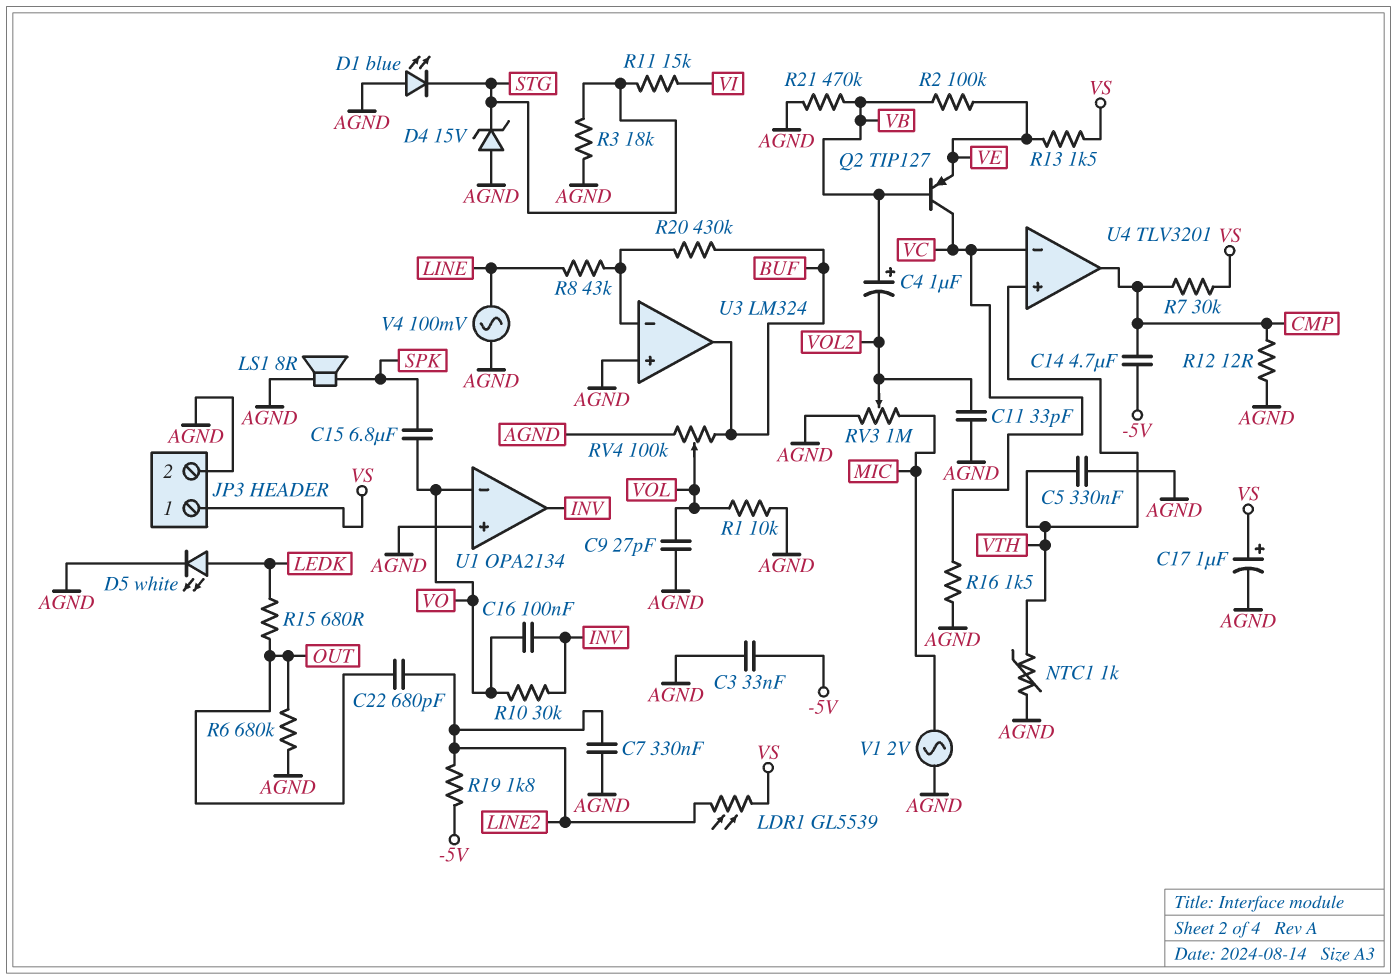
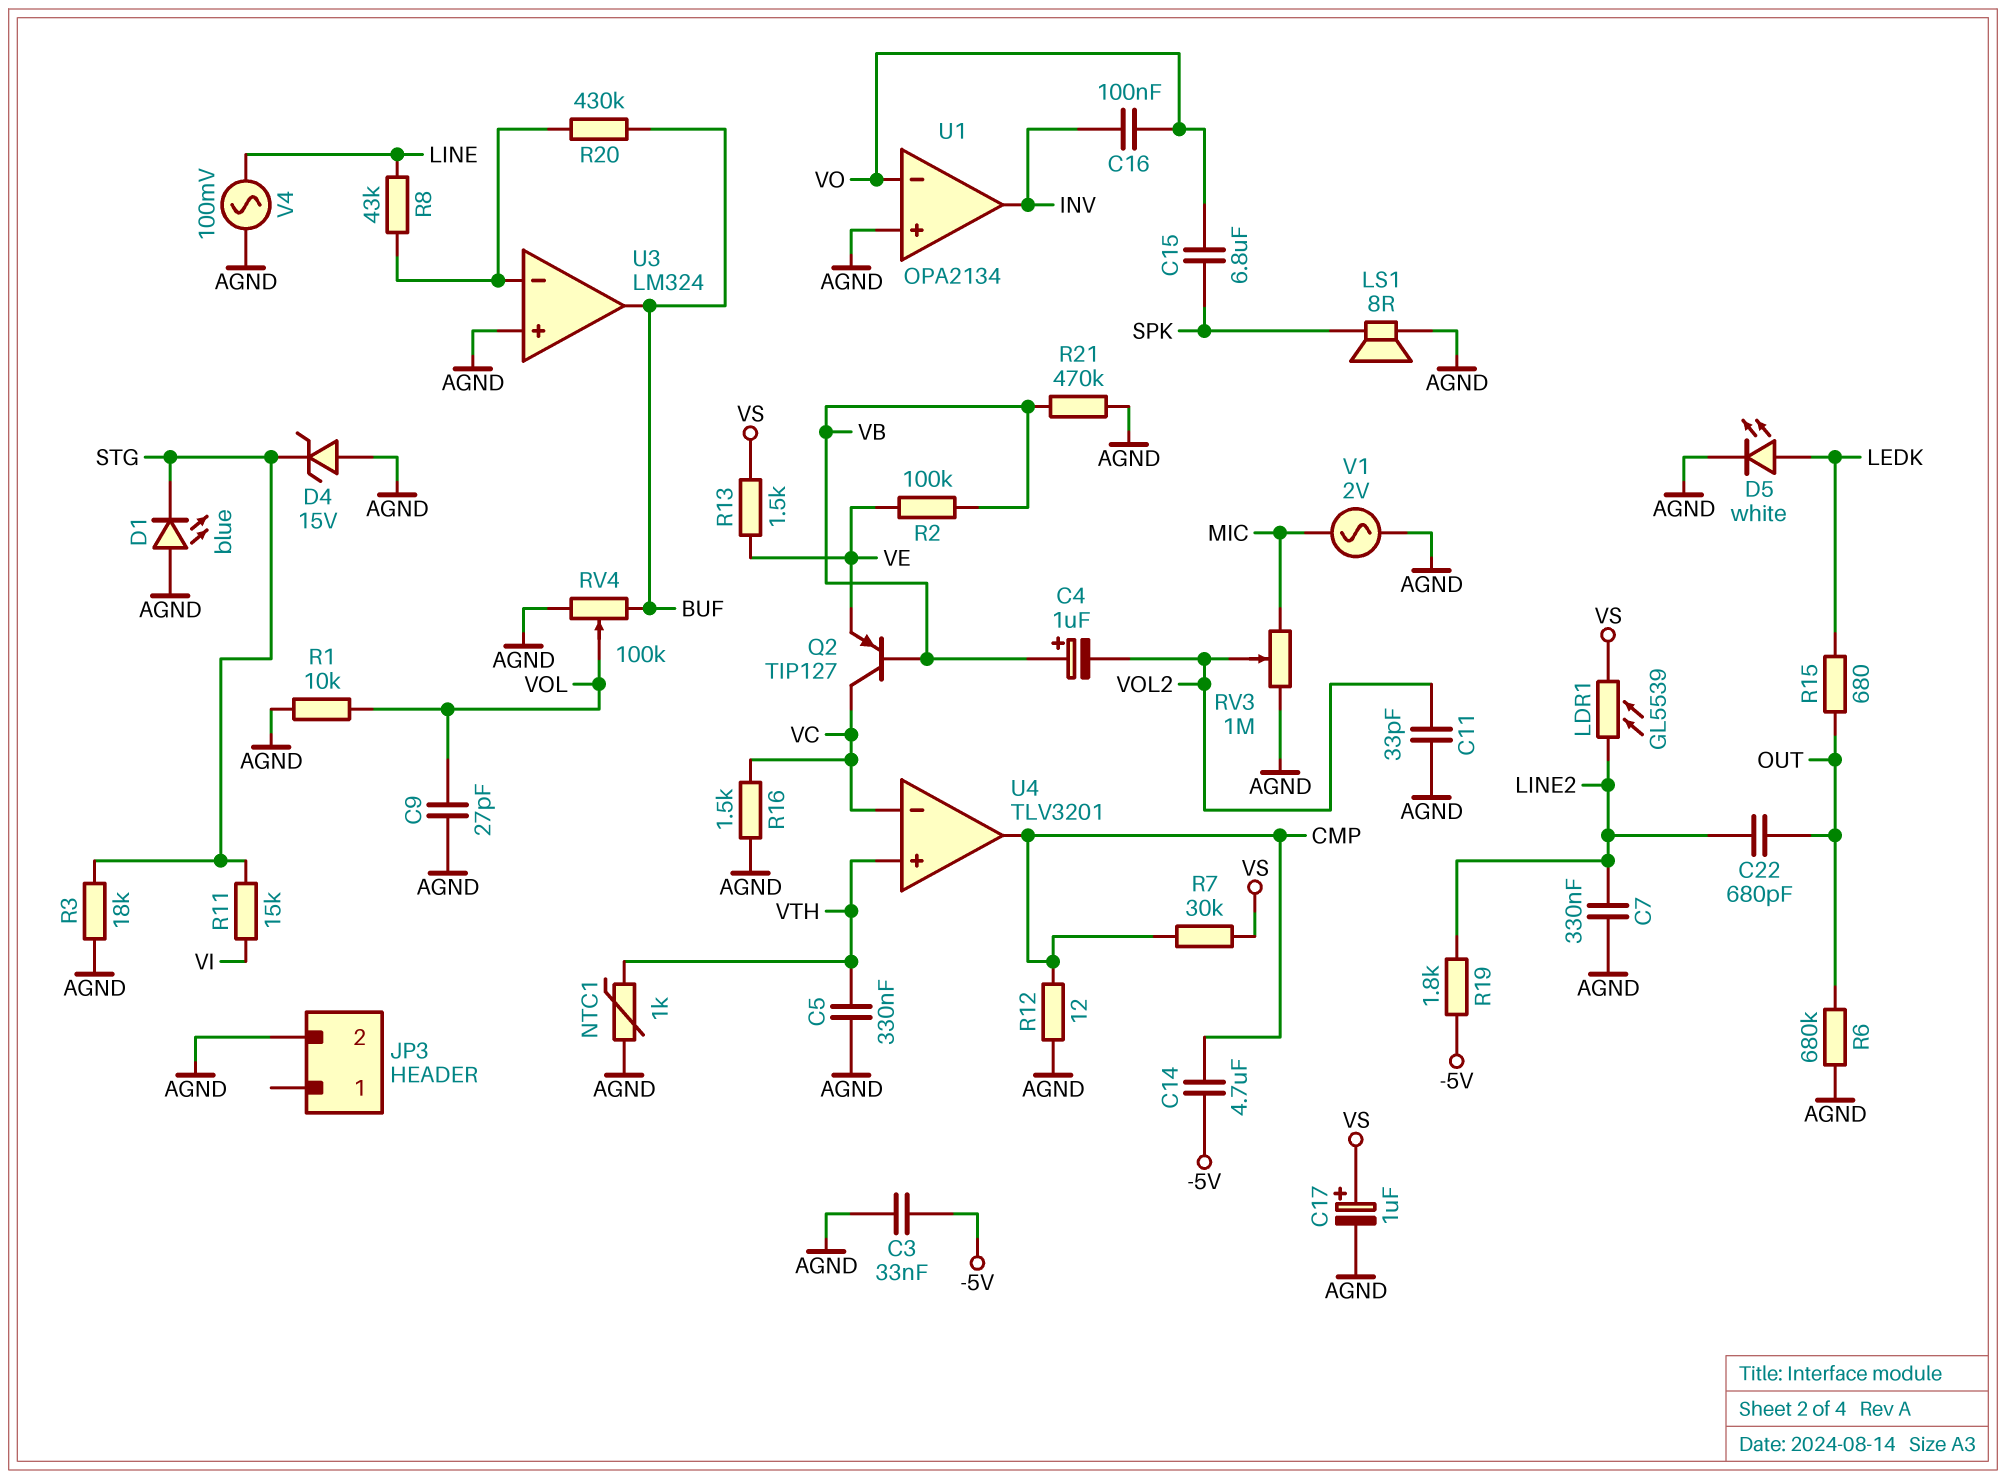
JP3 pin 1: VS -> none
R10: 30k (INV, VO) -> none

